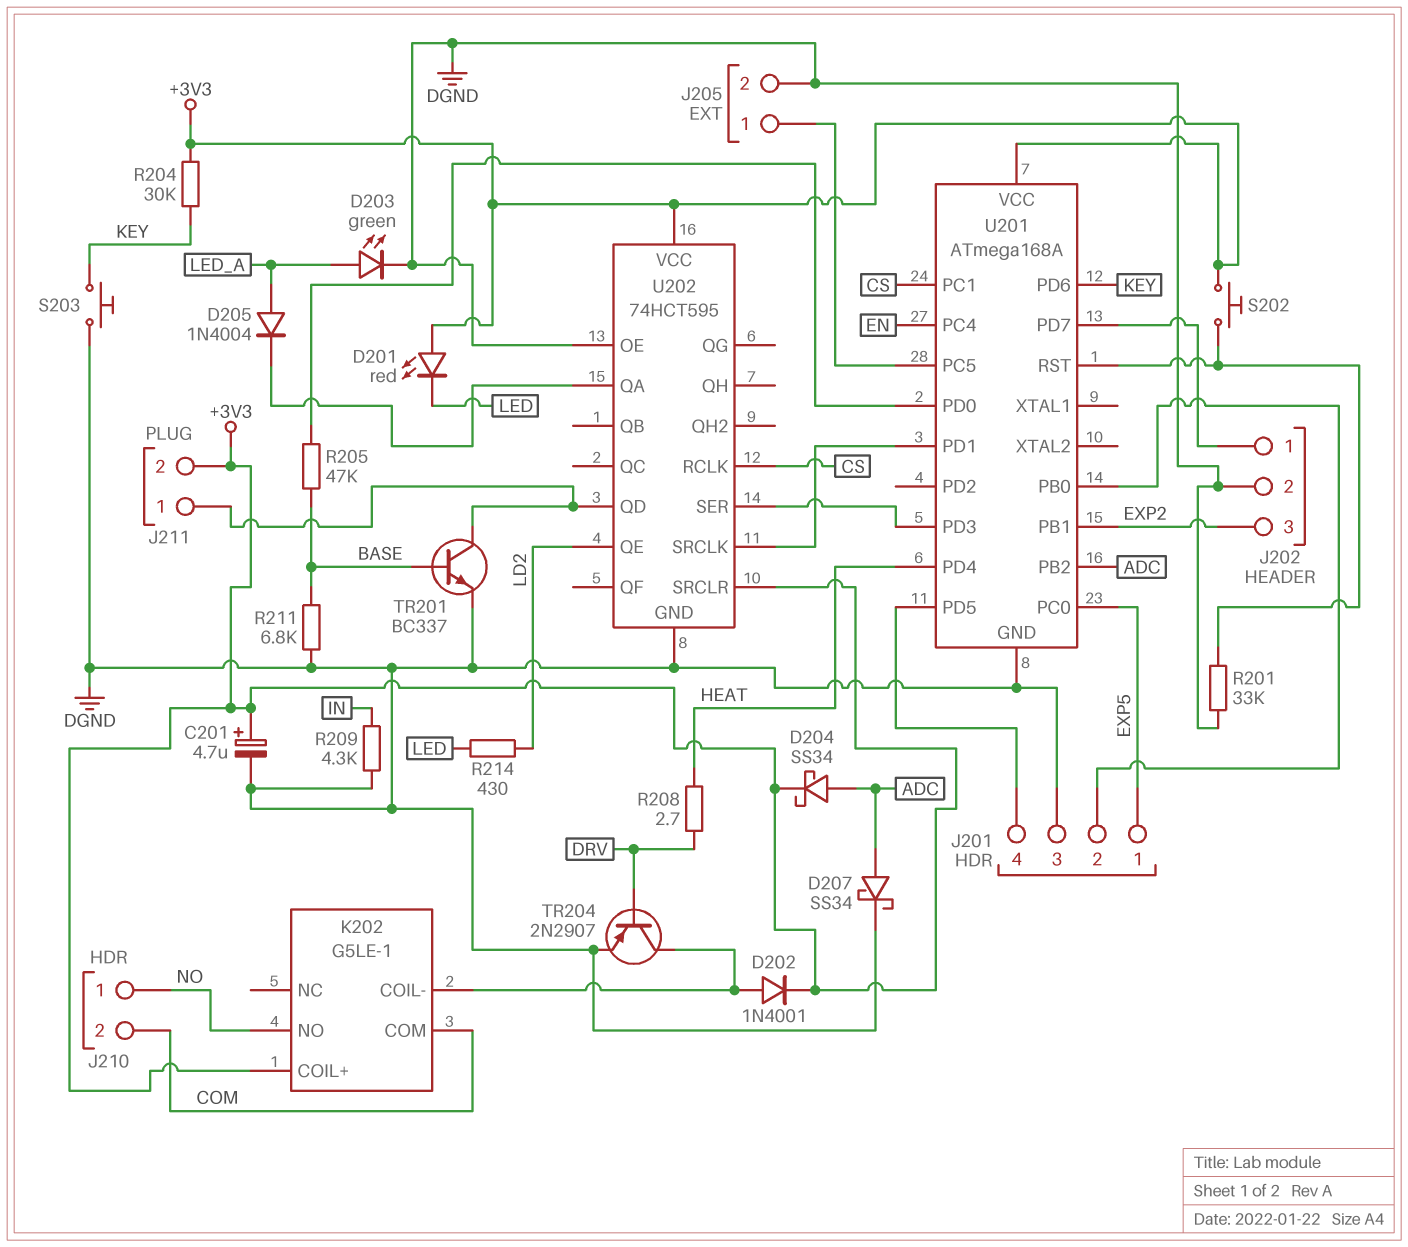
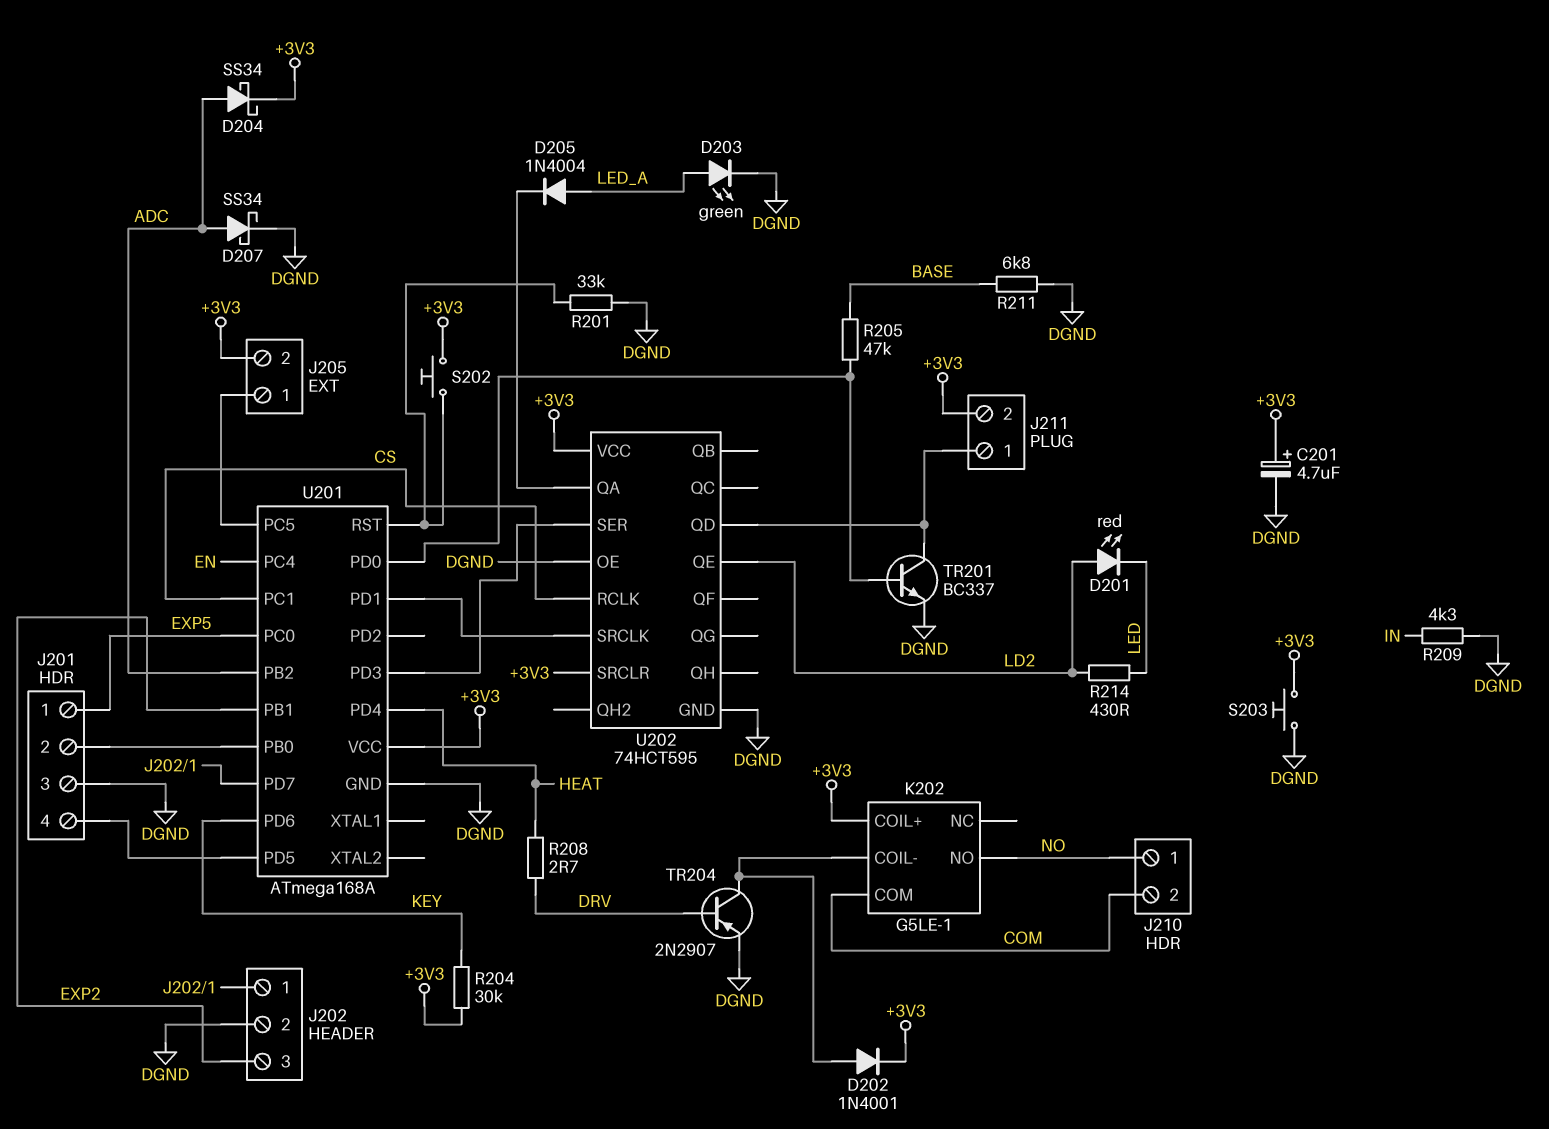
D201: LED red (A +3V3, K LED) -> LED red (A LD2, K LED)
J205 pin 2: DGND -> +3V3
S203: button (DGND, KEY) -> button (+3V3, DGND)
TR201: NPN BC337 (B BASE, C J211/1, E DGND) -> NPN BC337 (B U201/PD0, C J211/1, E DGND)

